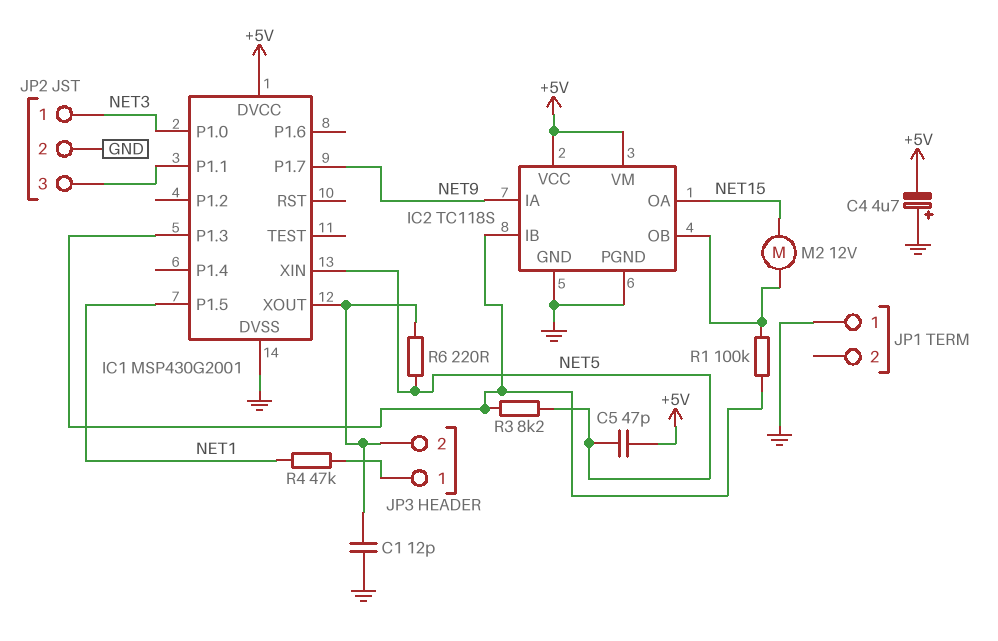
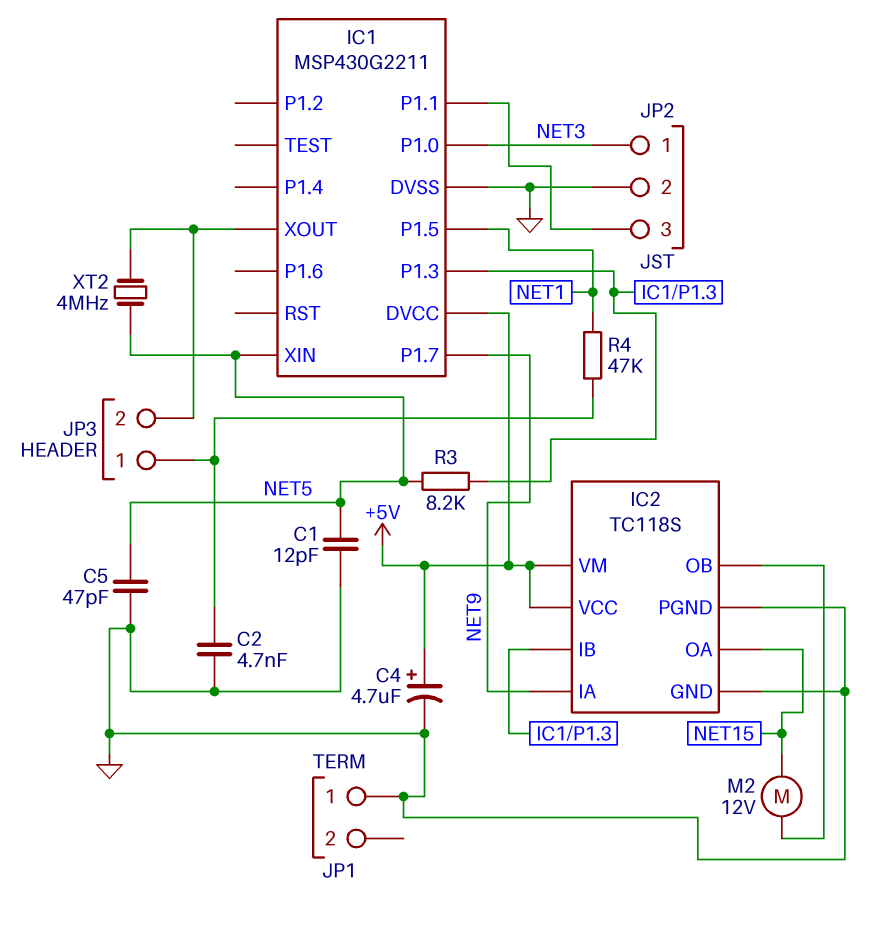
C1: 12pF (GND, IC1/XOUT) -> 12pF (GND, NET5)
C2: none -> 4.7nF (GND, JP3/1)
C4: 4.7uF (plus GND, minus +5V) -> 4.7uF (plus +5V, minus GND)
C5: 47pF (+5V, NET5) -> 47pF (GND, NET5)
IC1: MSP430G2001 -> MSP430G2211
R1: 100k (IC1/P1.3, IC2/OB) -> none
R6: 220 (IC1/XOUT, NET5) -> none
XT2: none -> 4MHz (IC1/XOUT, NET5)

